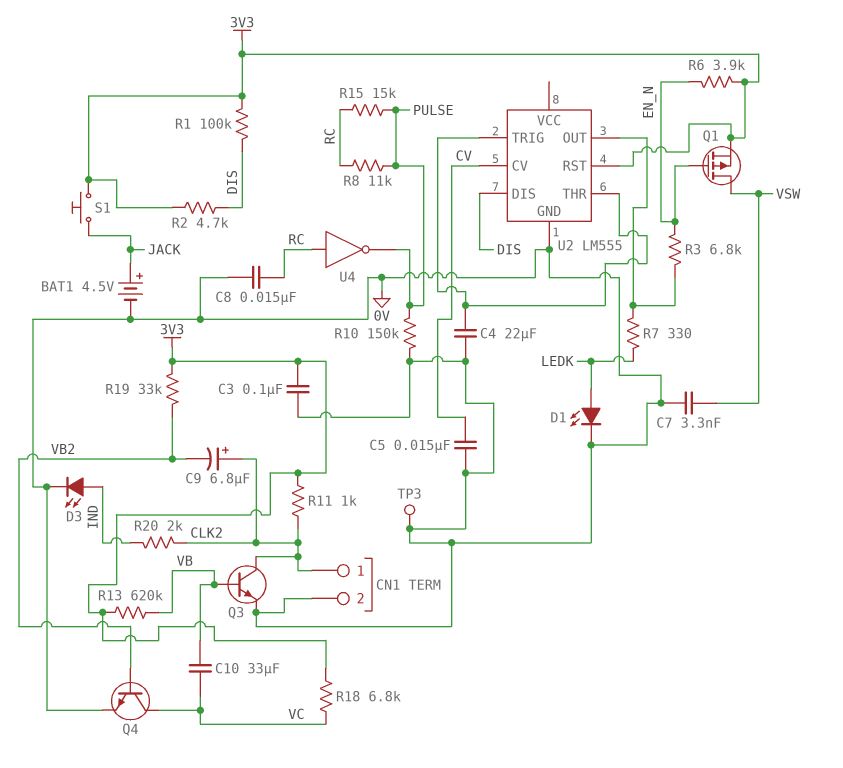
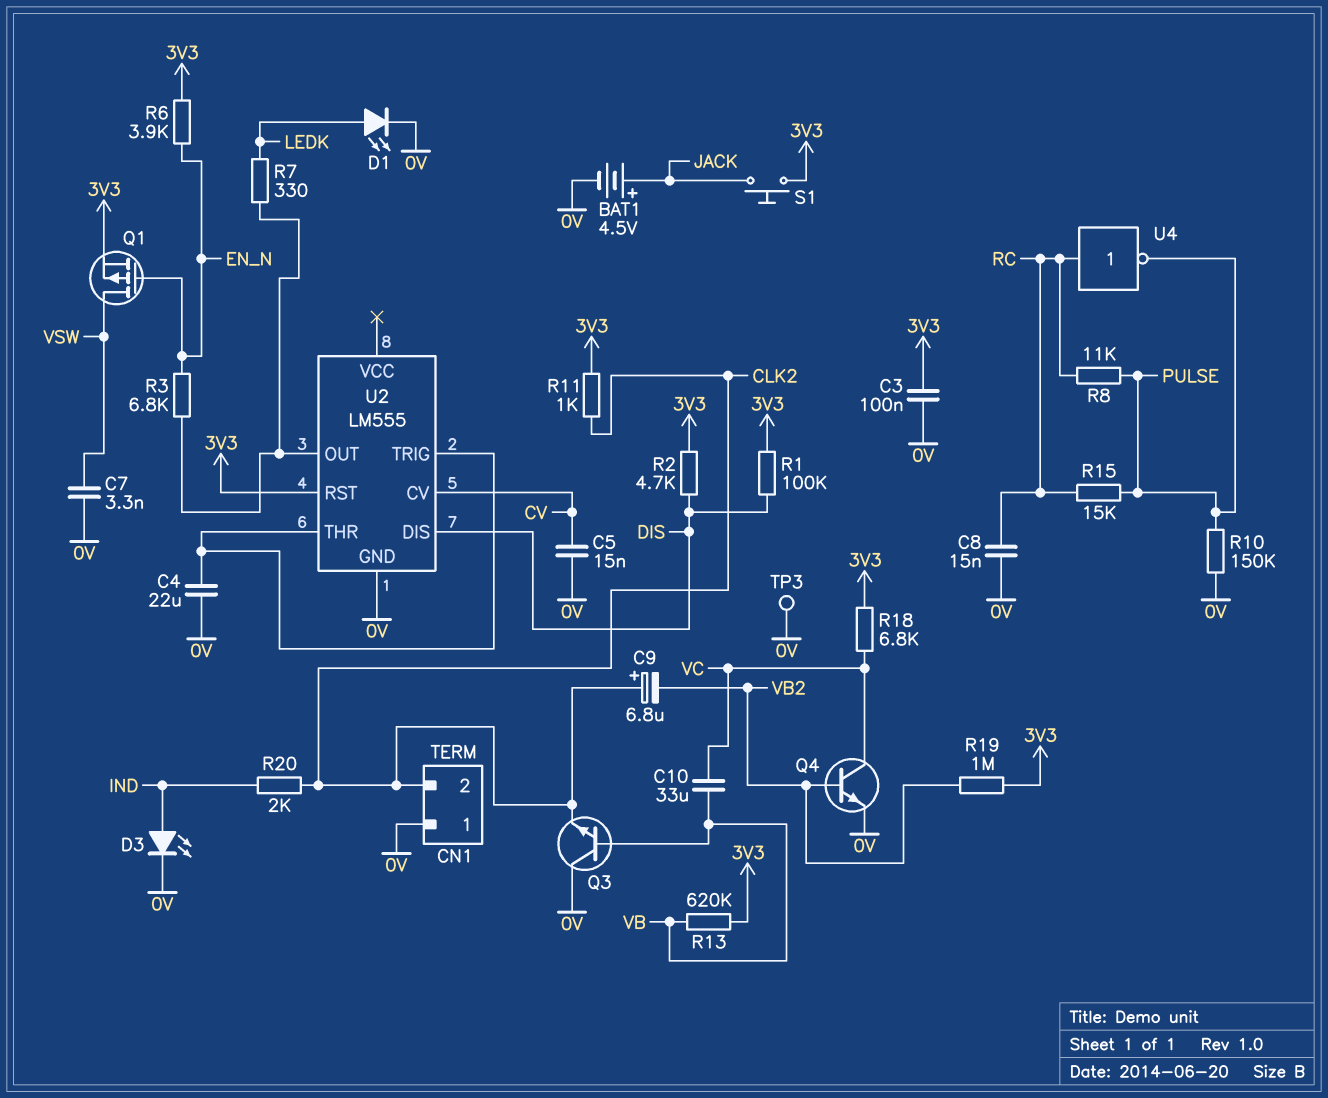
CN1 pin 1: CLK2 -> 0V
CN1 pin 2: 0V -> CLK2
Q3: NPN (B VB, C CLK2, E 0V) -> NPN (B VB, C 0V, E CLK2)
R19: 33k (3V3, VB2) -> 1M (3V3, VB2)

